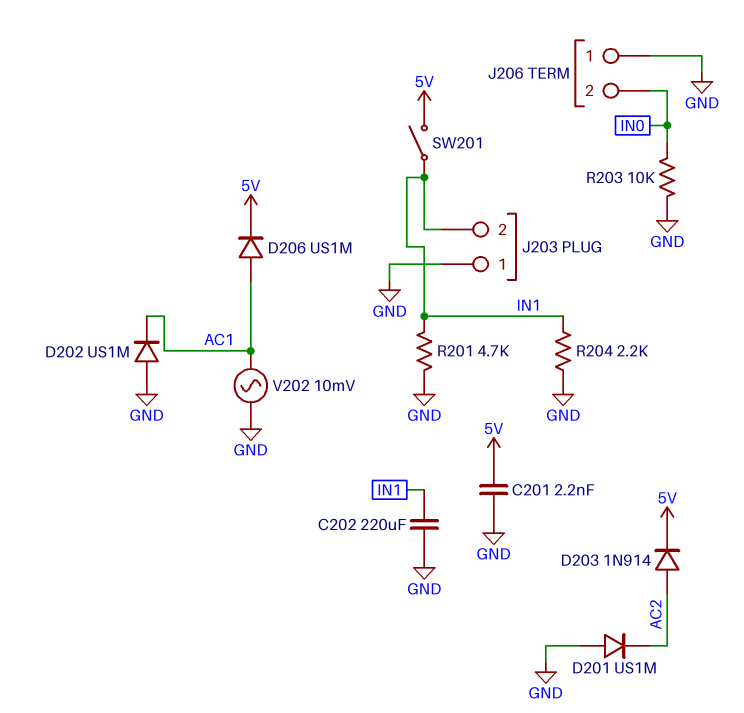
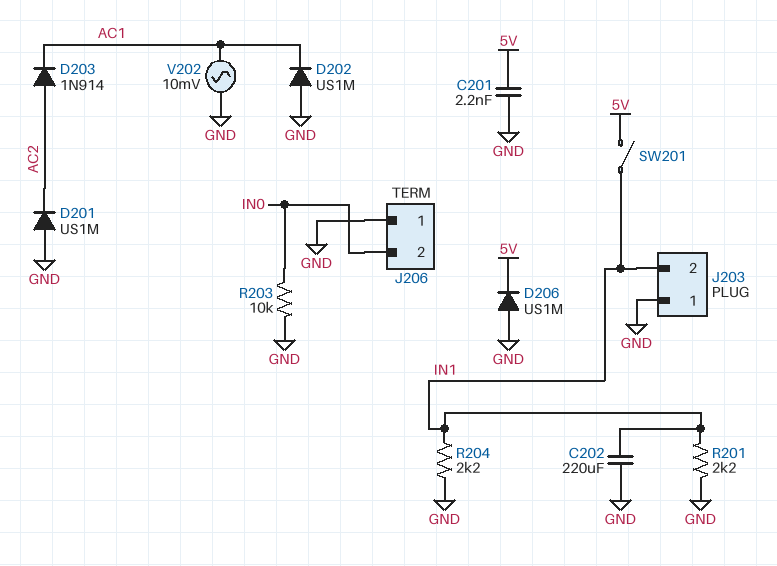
D203: diode 1N914 (A AC2, K 5V) -> diode 1N914 (A AC2, K AC1)
D206: diode US1M (A AC1, K 5V) -> diode US1M (A GND, K 5V)
R201: 4.7k (GND, IN1) -> 2.2k (GND, IN1)

